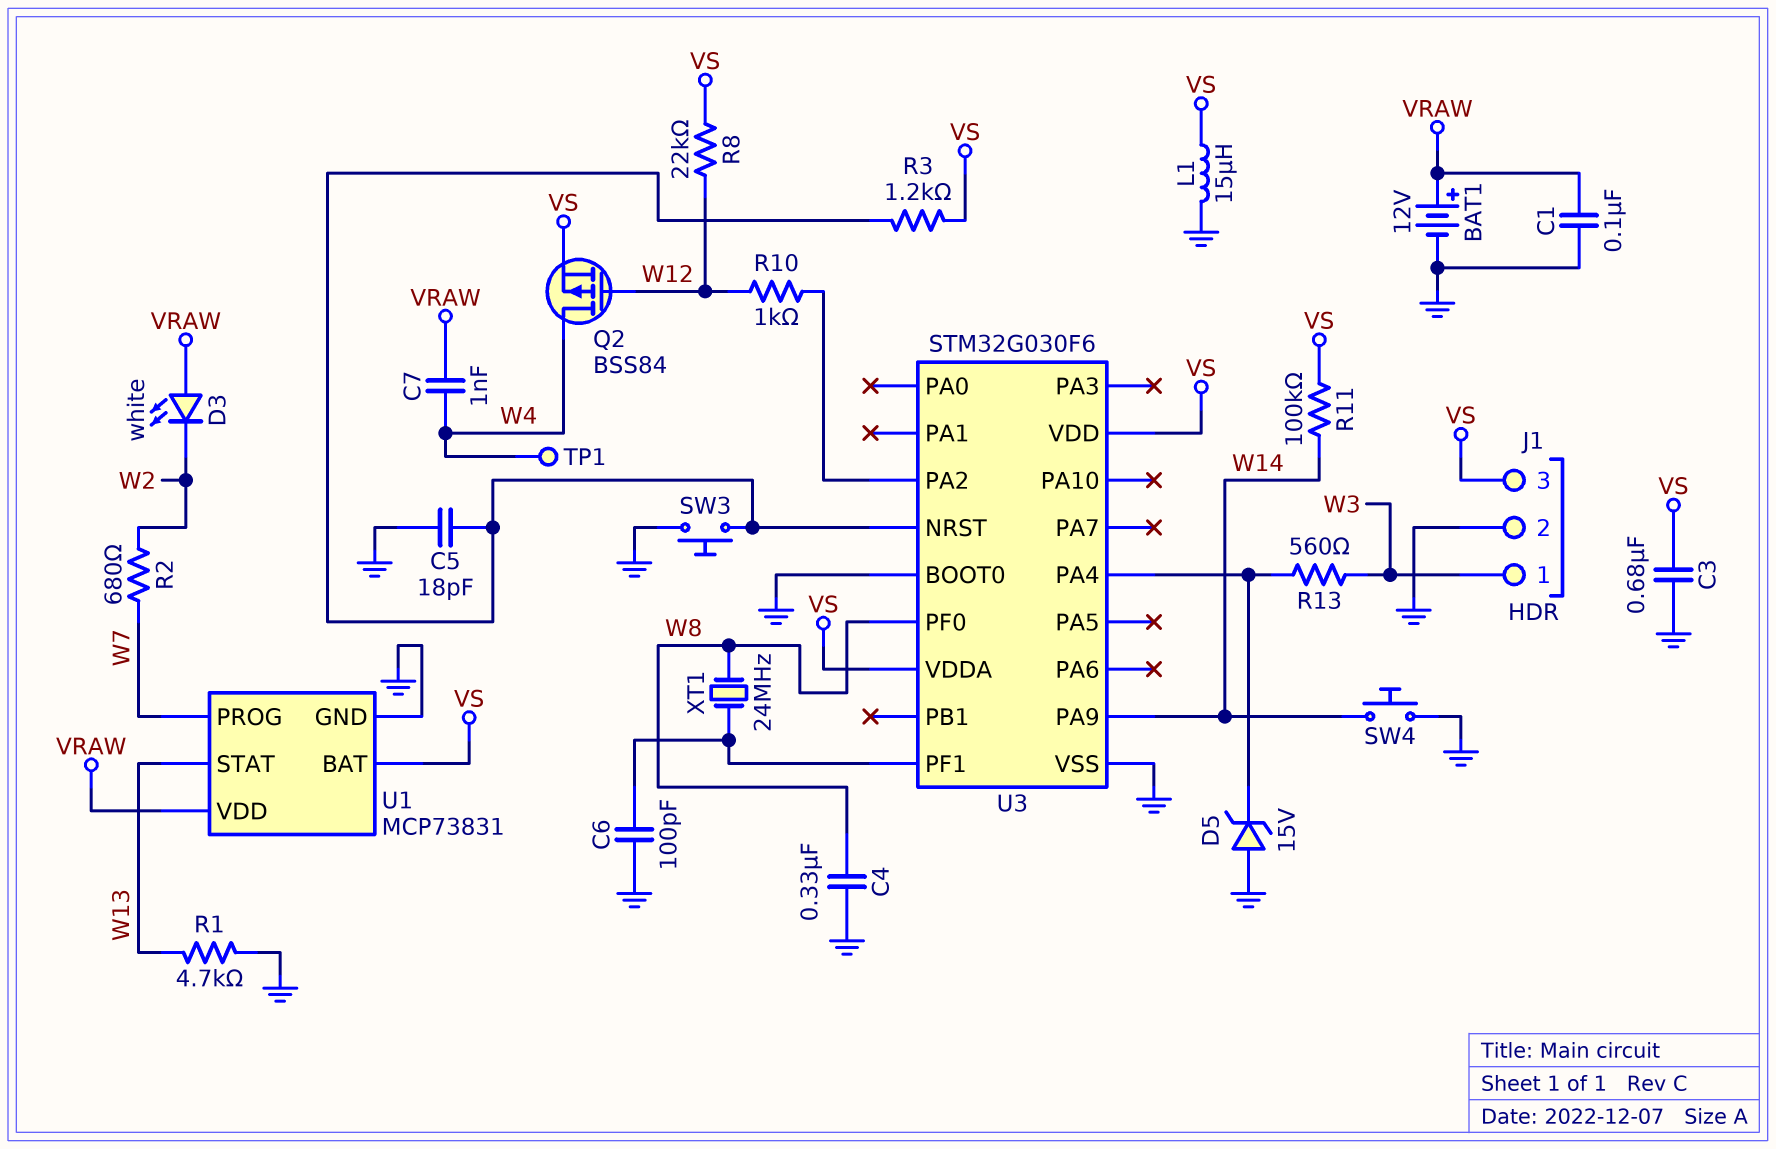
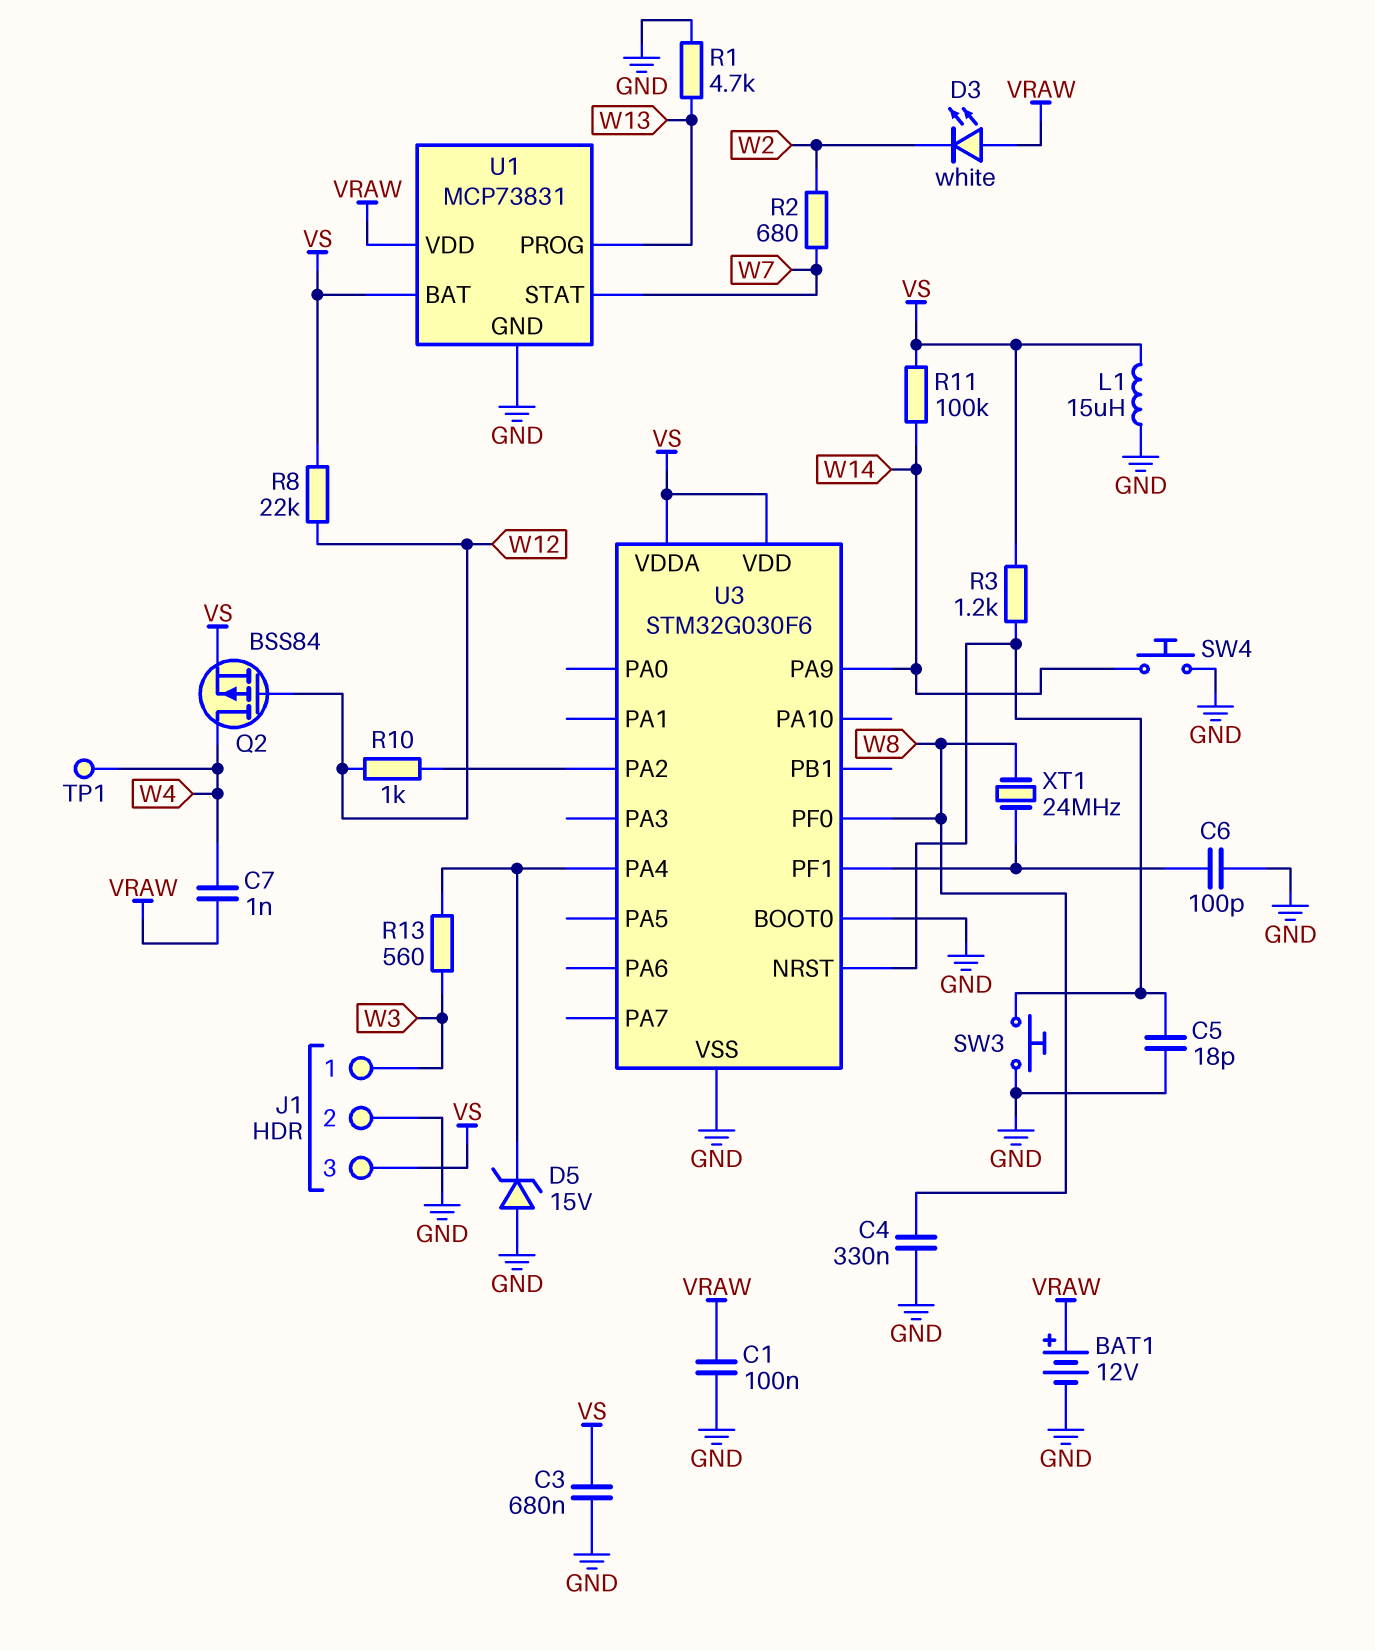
U1 pin PROG: W7 -> W13
U1 pin STAT: W13 -> W7

